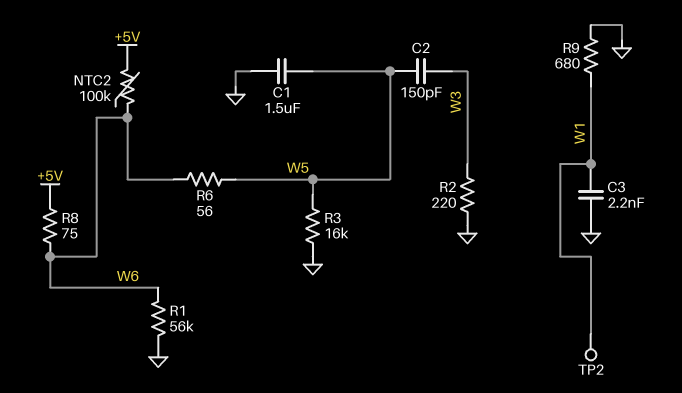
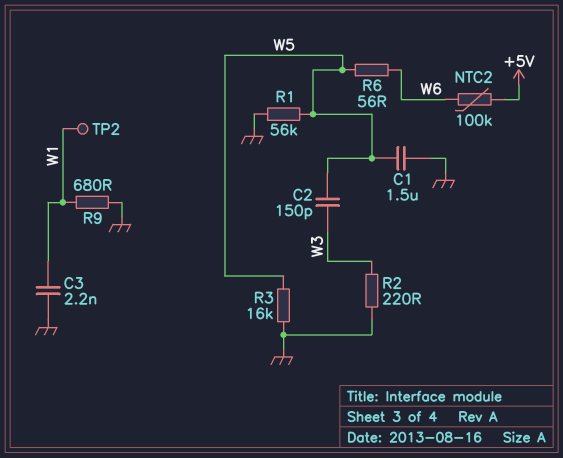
R1: 56k (GND, W6) -> 56k (GND, W5)
R8: 75 (+5V, W6) -> none

